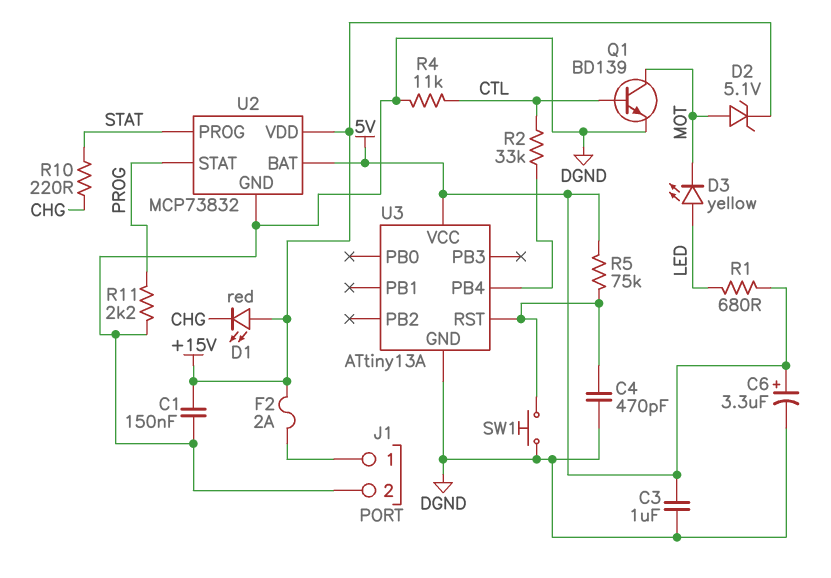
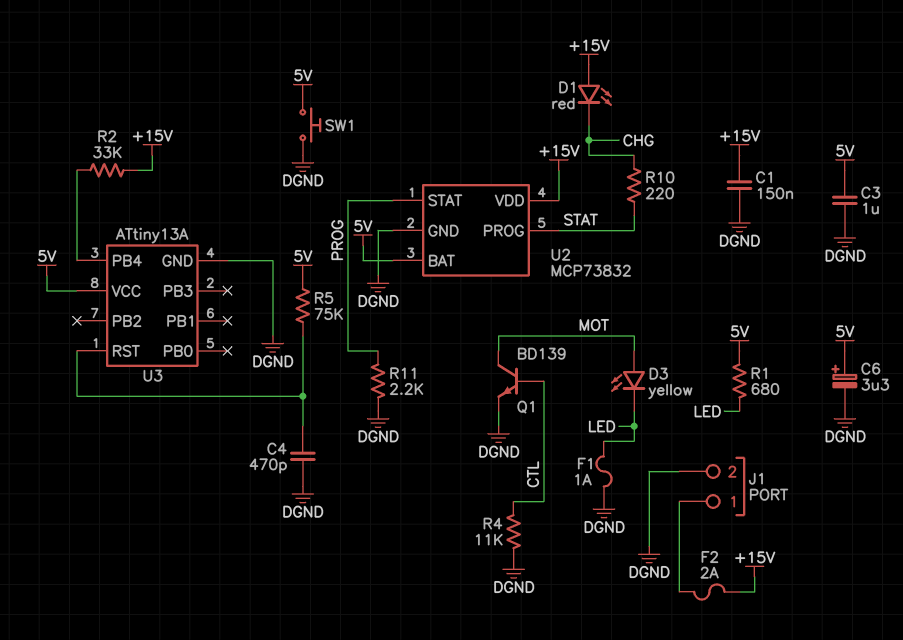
D2: zener 5.1V (A MOT, K +15V) -> none
D3: LED yellow (A LED, K MOT) -> LED yellow (A MOT, K LED)
F1: none -> 1A (DGND, LED)
R2: 33k (CTL, U3/PB4) -> 33k (+15V, U3/PB4)
SW1: button (DGND, U3/RST) -> button (5V, DGND)

